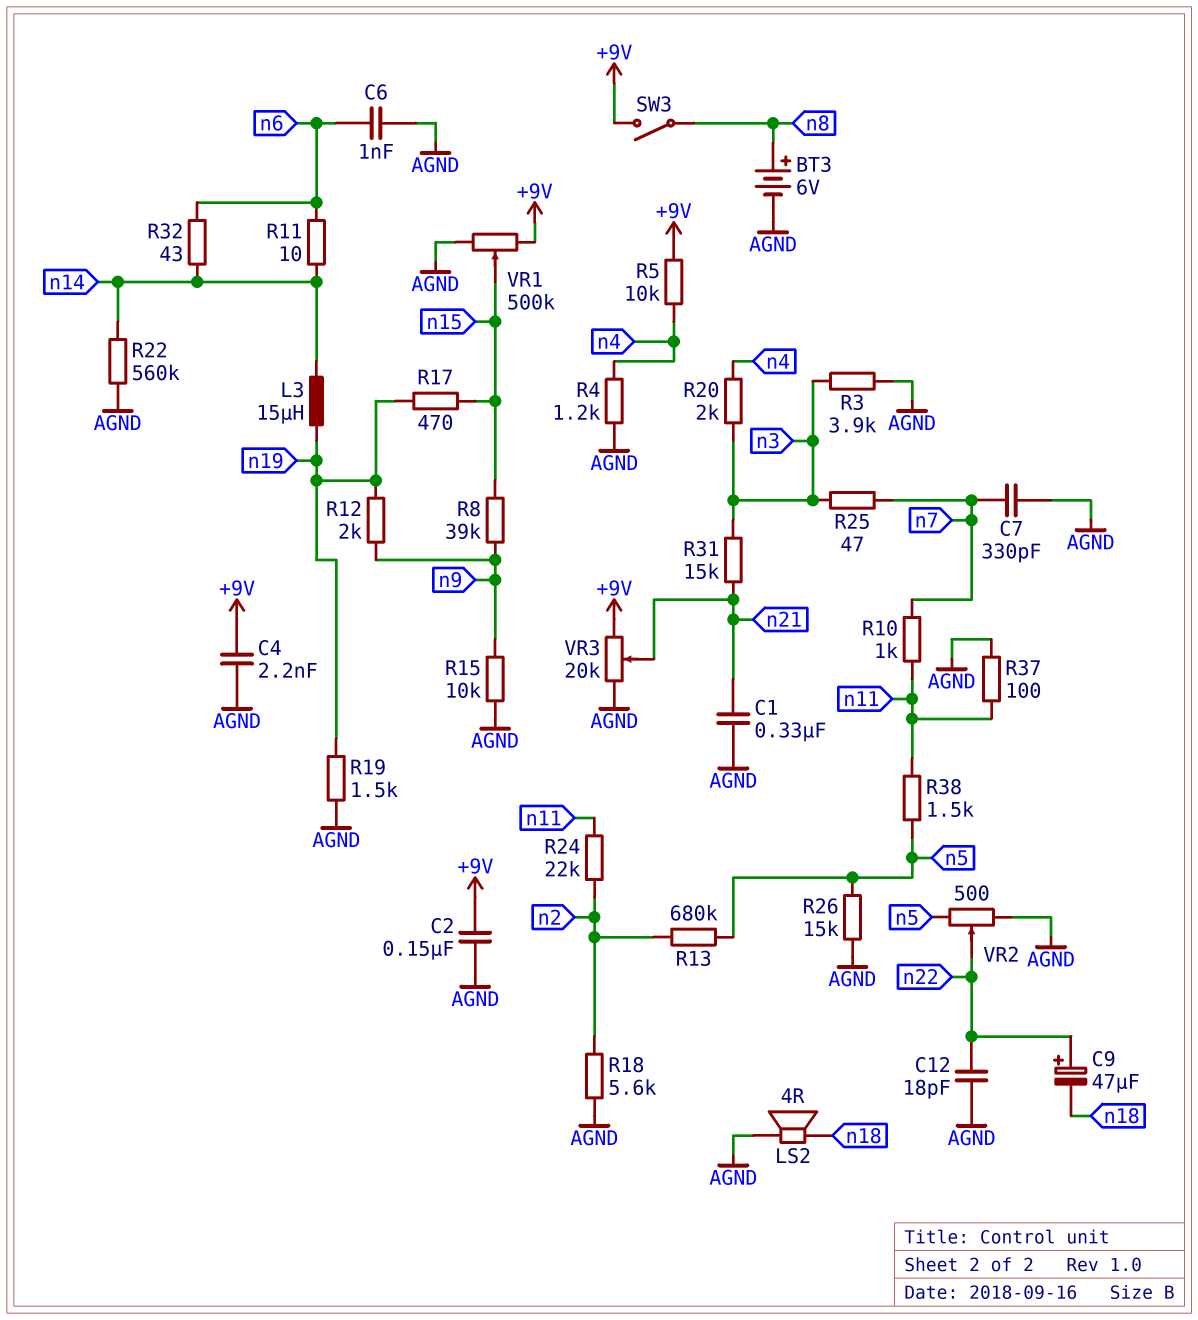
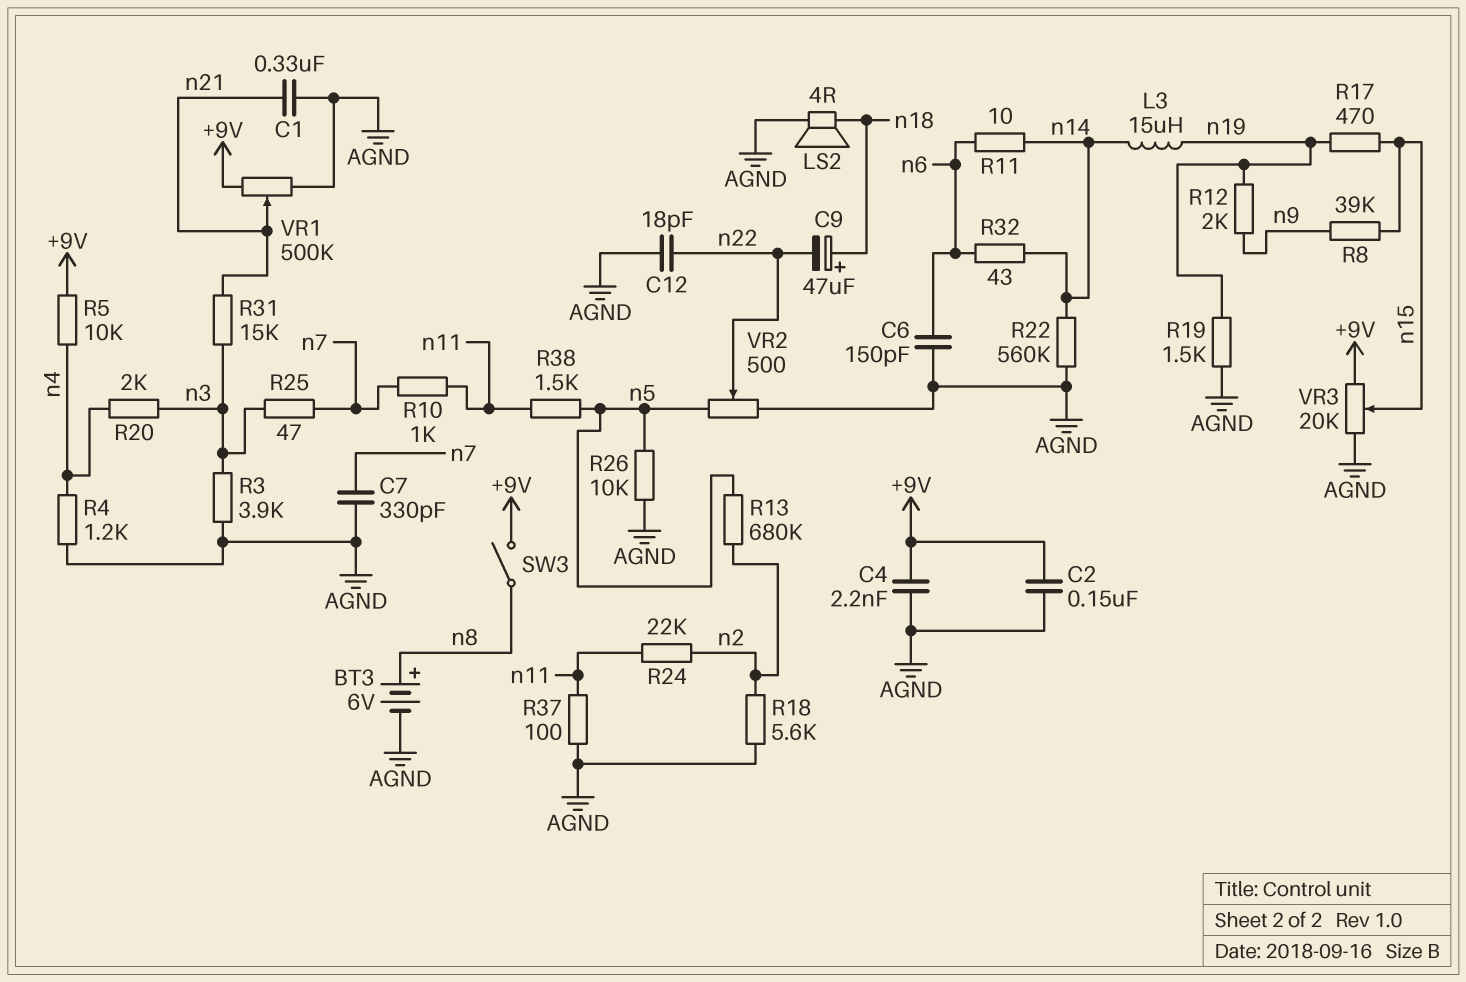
C6: 1nF (AGND, n6) -> 150pF (AGND, n6)
C9: 47uF (plus n22, minus n18) -> 47uF (plus n18, minus n22)
R15: 10k (AGND, n9) -> none
R26: 15k (AGND, n5) -> 10k (AGND, n5)
VR1: 500k (+9V, AGND, wiper n15) -> 500k (+9V, AGND, wiper n21)
VR3: 20k (+9V, AGND, wiper n21) -> 20k (+9V, AGND, wiper n15)

